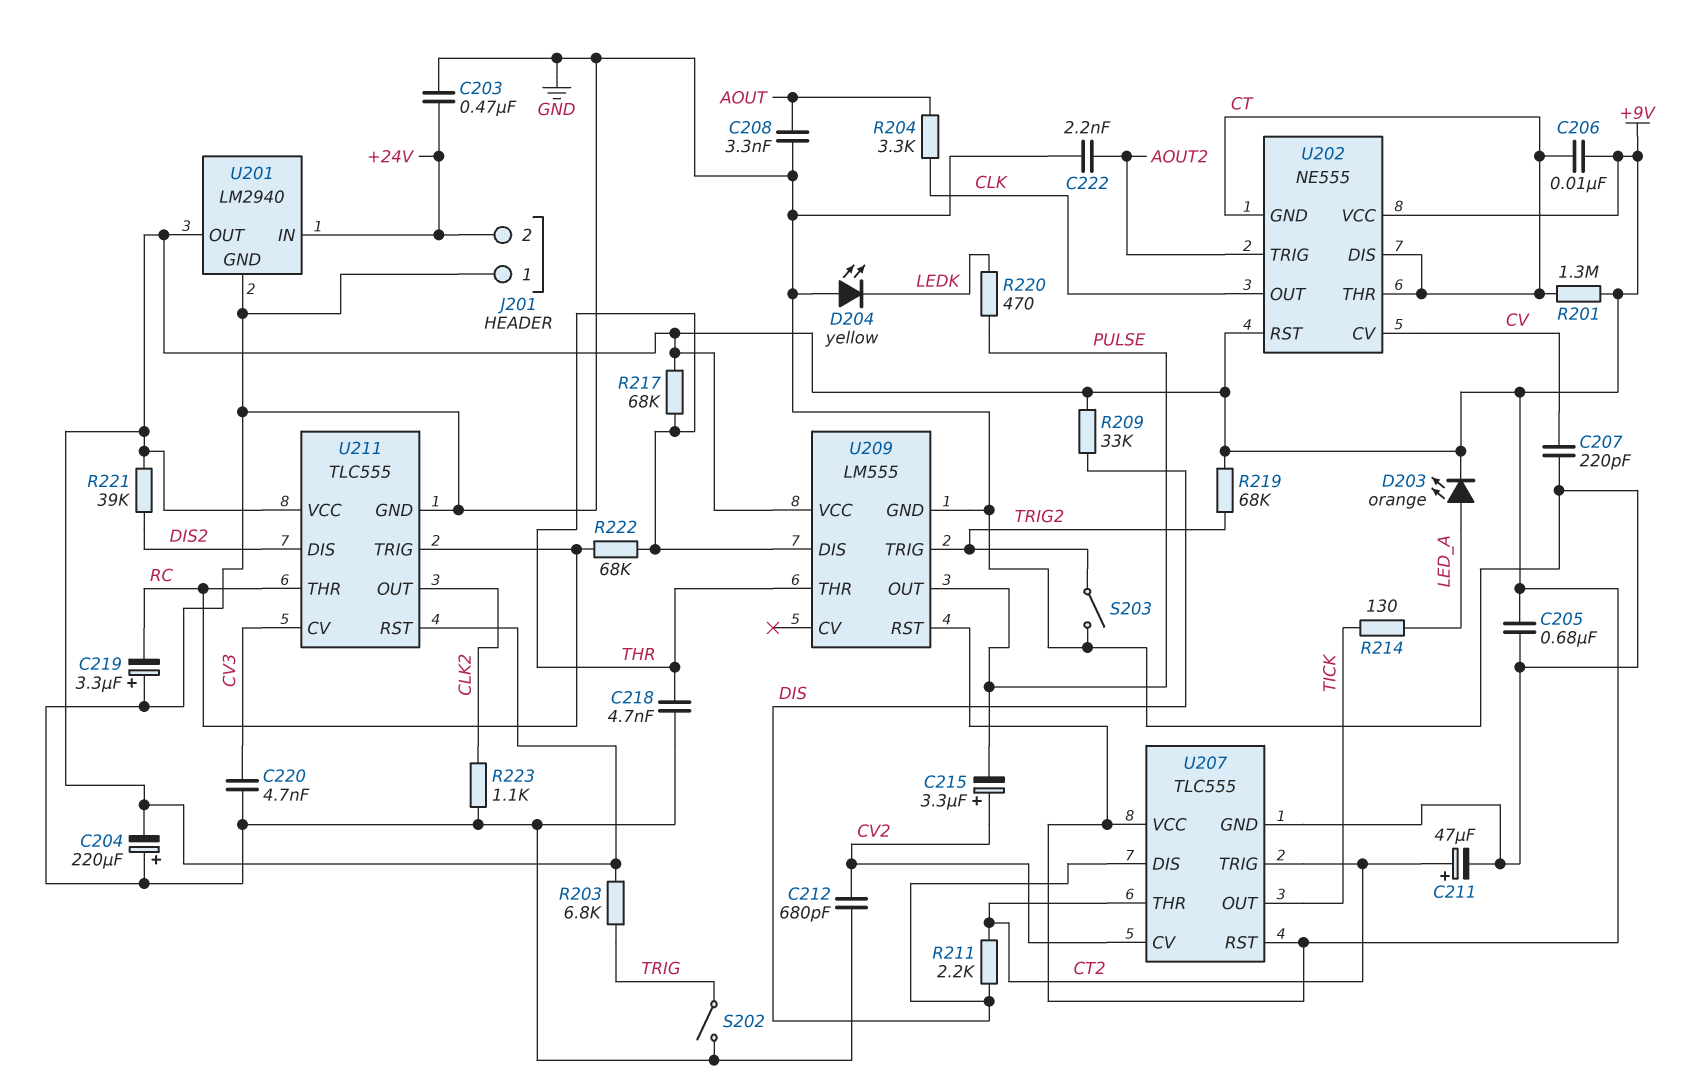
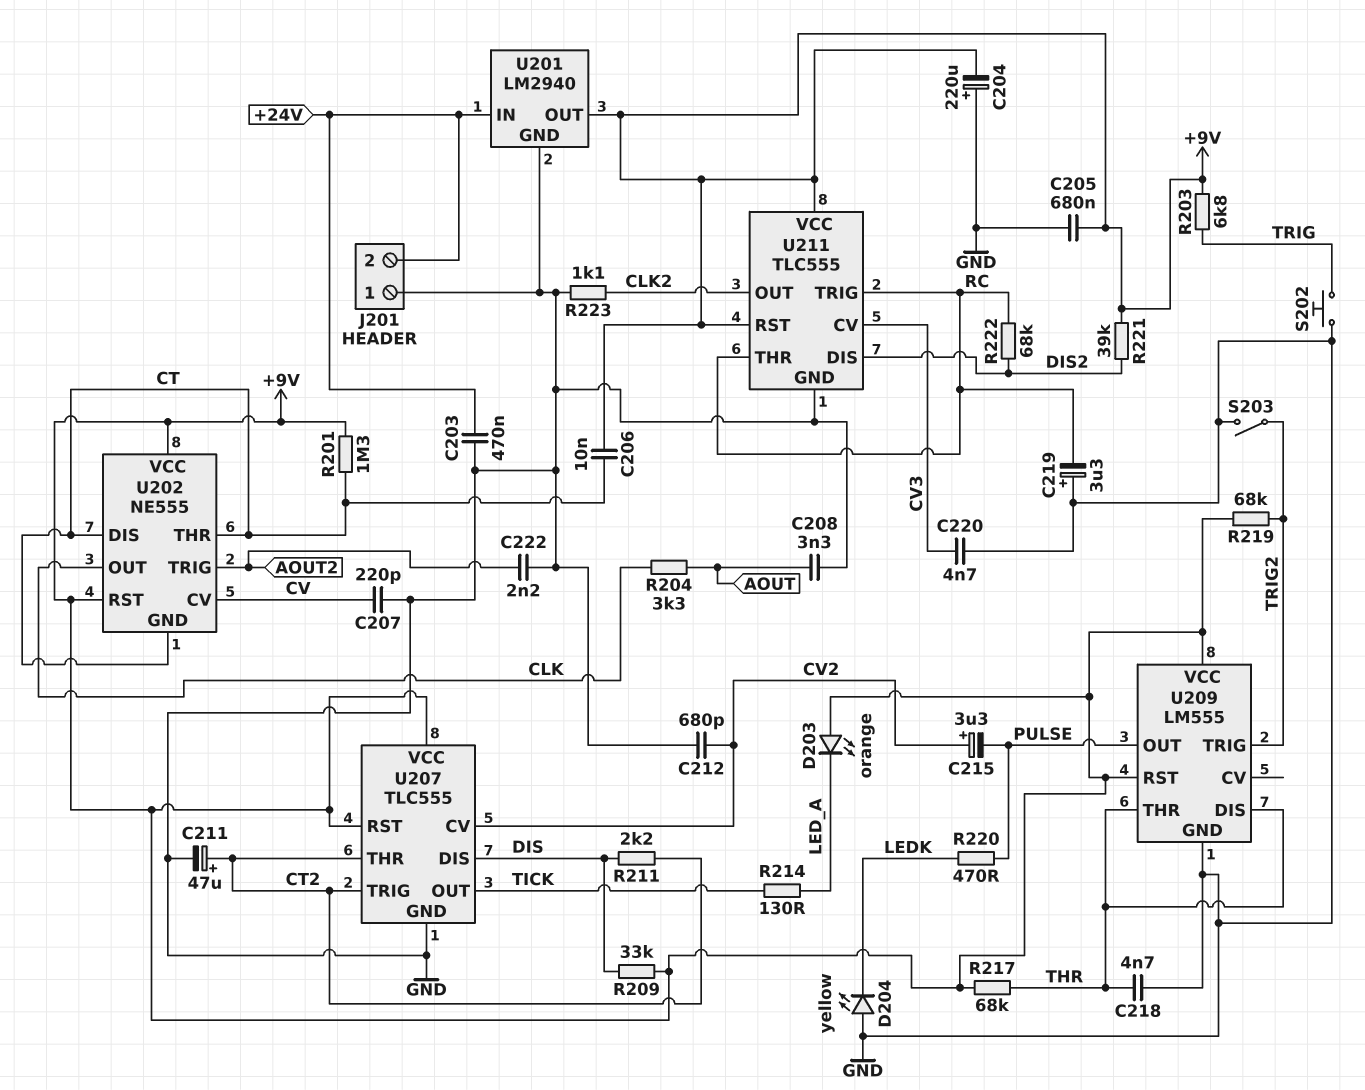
D203: LED orange (A LED_A, K +9V) -> LED orange (A +9V, K LED_A)
R222: 68k (RC, THR) -> 68k (DIS2, RC)
S202: switch (GND, TRIG) -> button (GND, TRIG)

